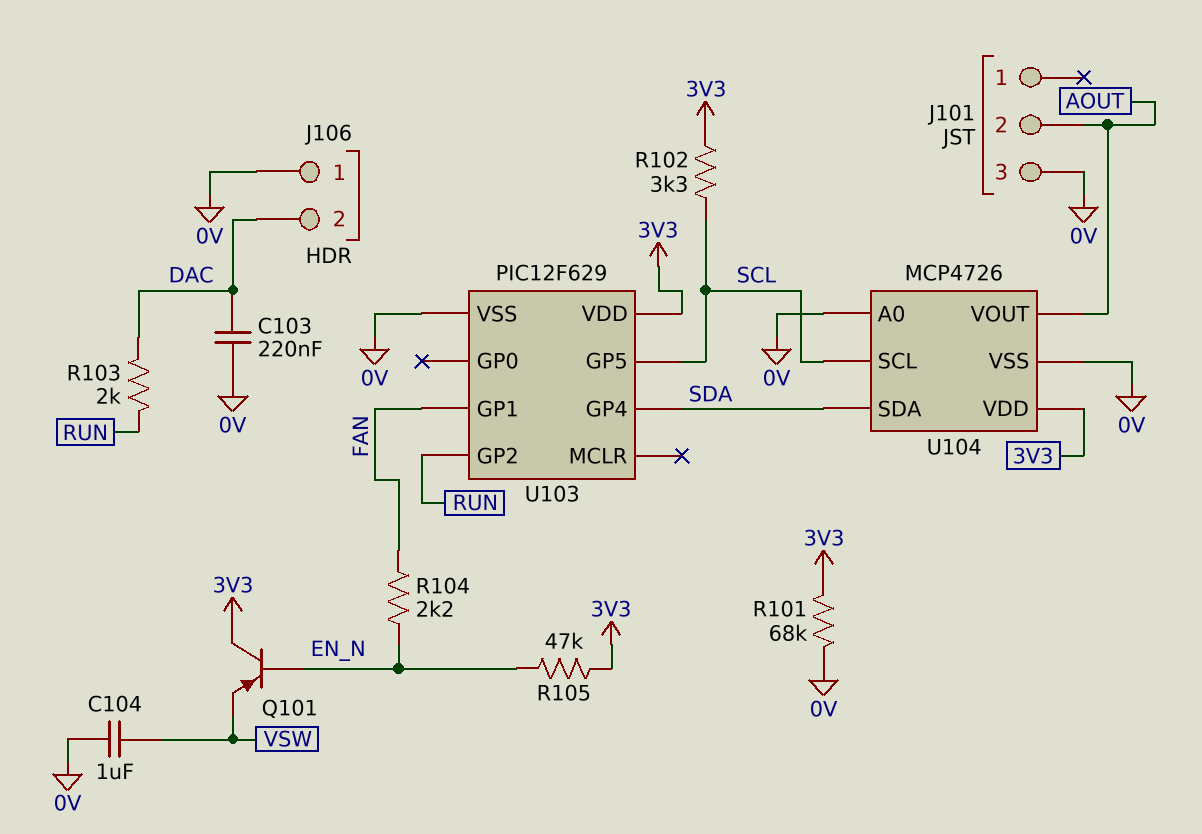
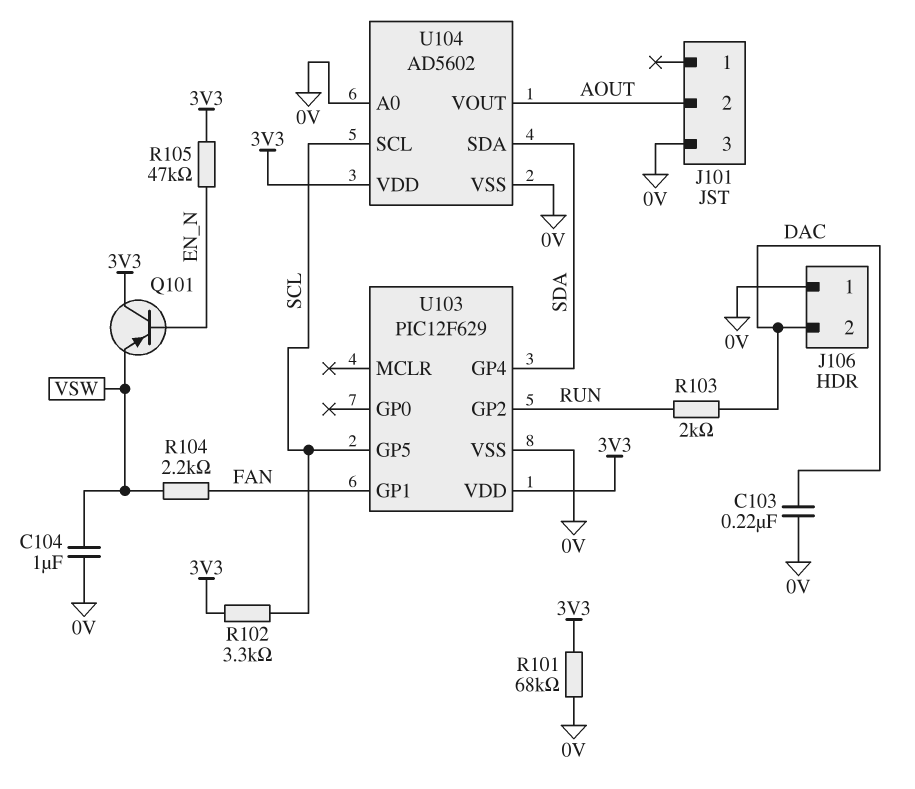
R104: 2.2k (EN_N, FAN) -> 2.2k (FAN, VSW)
U104: MCP4726 -> AD5602

